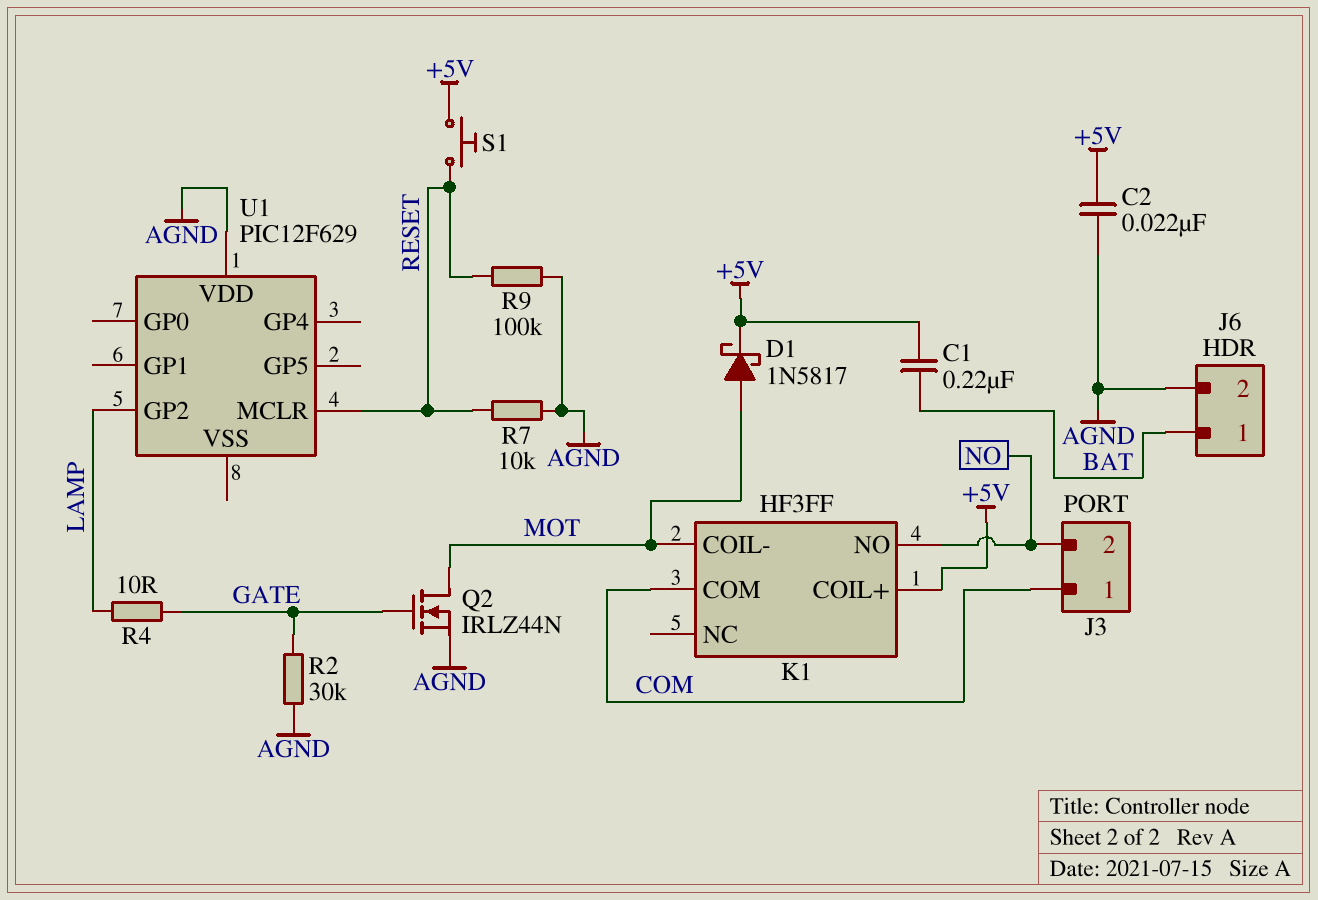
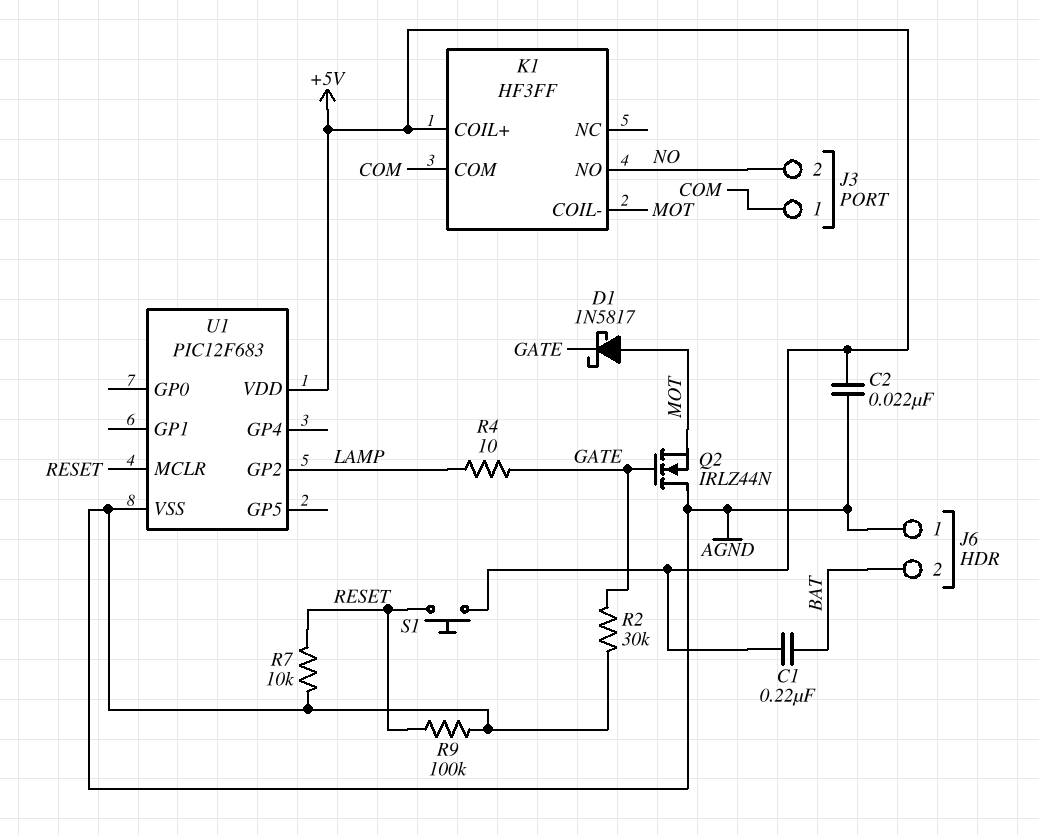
D1: schottky 1N5817 (A MOT, K +5V) -> schottky 1N5817 (A MOT, K GATE)
J6 pin 1: BAT -> AGND
J6 pin 2: AGND -> BAT
Q2: NMOS IRLZ44N (G GATE, D MOT, S AGND) -> NMOS IRLZ44N (G GATE, D AGND, S MOT)
U1: PIC12F629 -> PIC12F683
U1 pin VDD: AGND -> +5V
U1 pin VSS: none -> AGND

